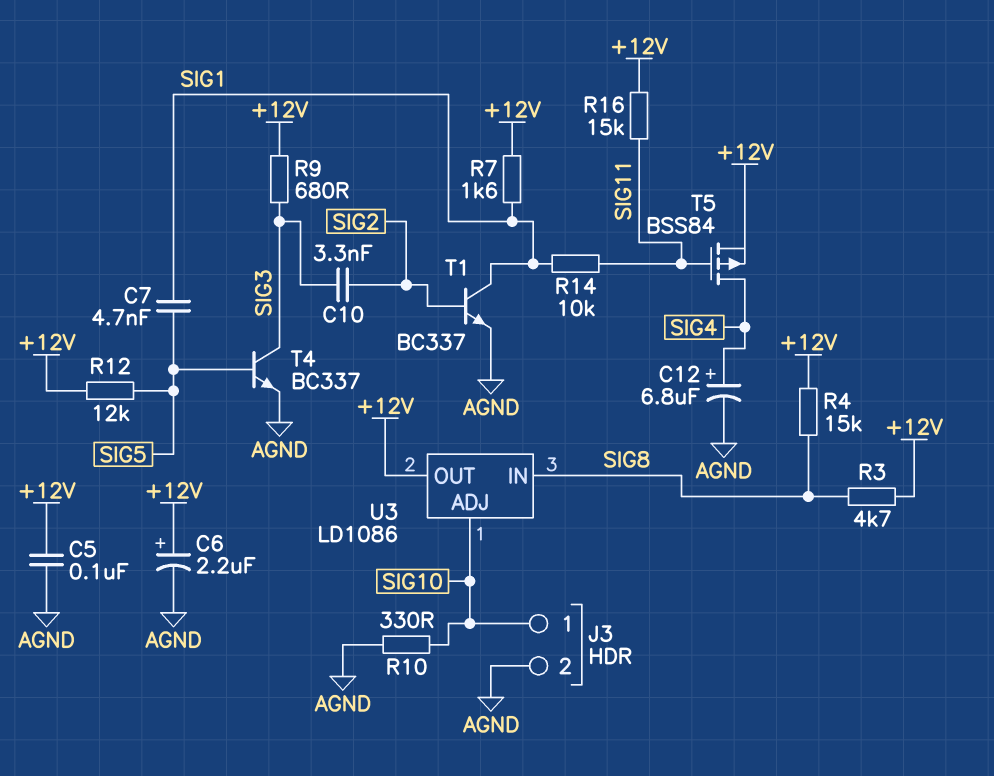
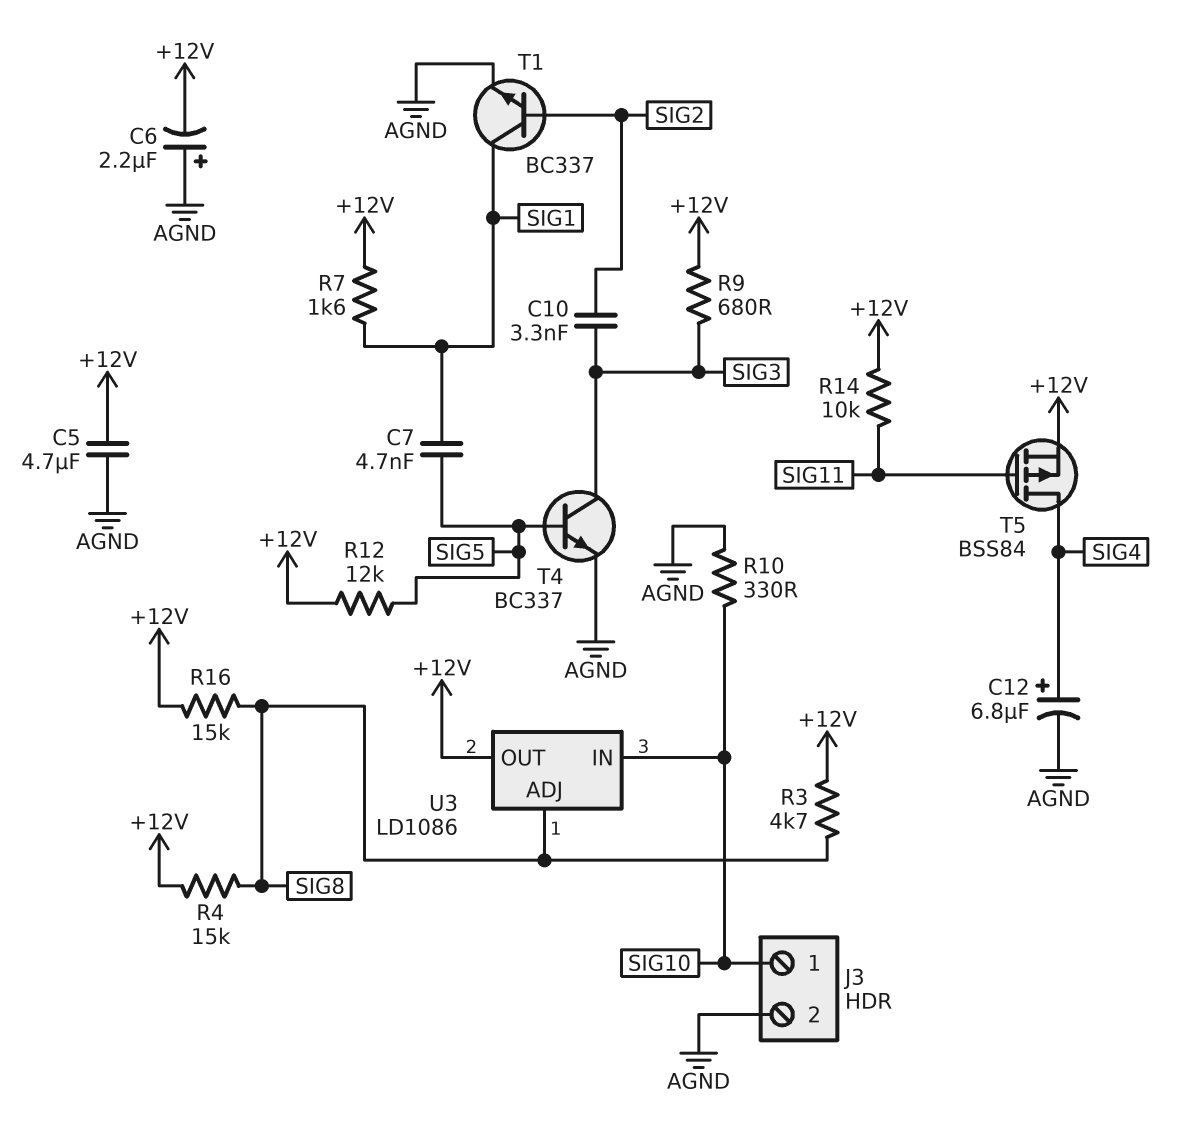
C5: 100nF (+12V, AGND) -> 4.7uF (+12V, AGND)
C6: 2.2uF (plus +12V, minus AGND) -> 2.2uF (plus AGND, minus +12V)
R14: 10k (SIG1, SIG11) -> 10k (+12V, SIG11)
R16: 15k (+12V, SIG11) -> 15k (+12V, SIG8)
U3 pin ADJ: SIG10 -> SIG8
U3 pin IN: SIG8 -> SIG10

